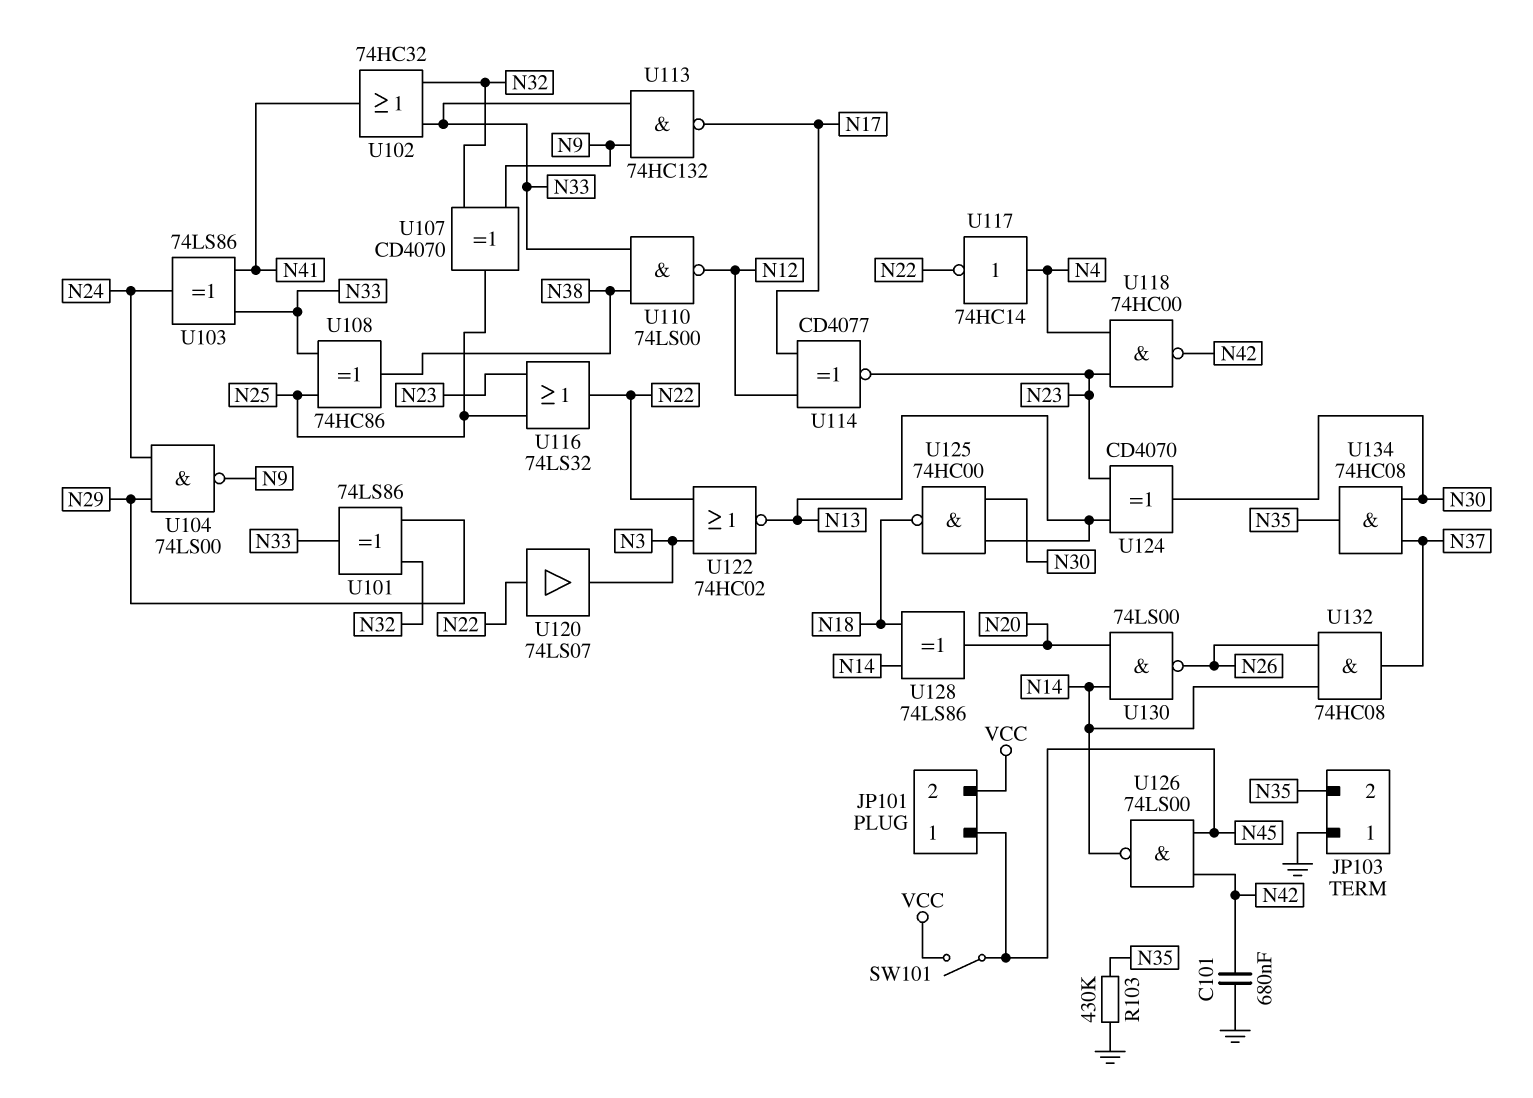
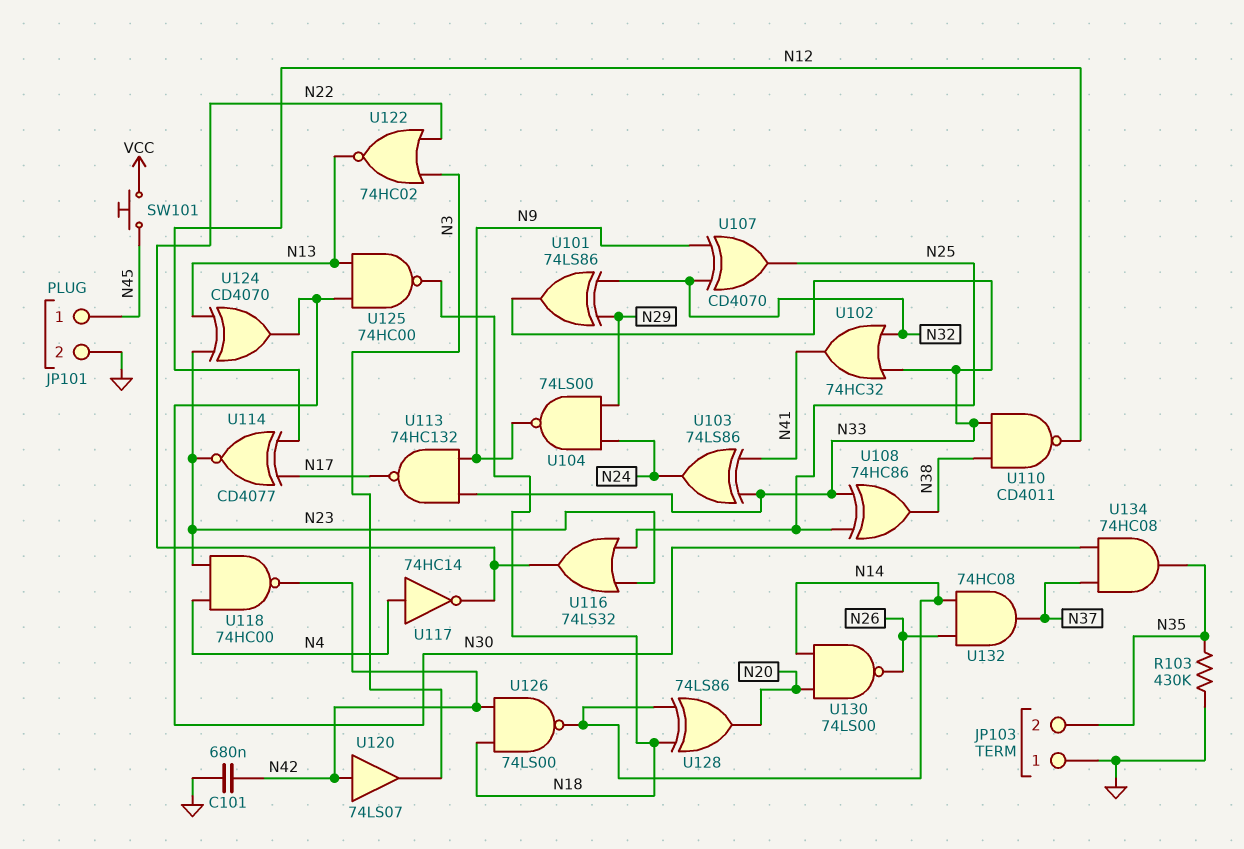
JP101 pin 2: VCC -> GND
SW101: switch (N45, VCC) -> button (N45, VCC)
U110: NAND 74LS00 (in N33, in N38, out N12) -> NAND CD4011 (in N33, in N38, out N12)
U120: buffer 74LS07 (in N22, out N3) -> buffer 74LS07 (in N42, out N3)
U126: NAND 74LS00 (in N42, in N45, out N14) -> NAND 74LS00 (in N18, in N42, out N14)

